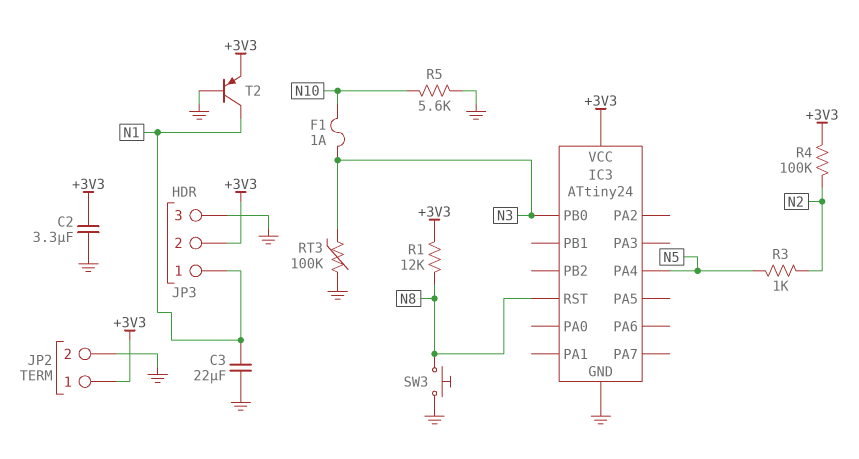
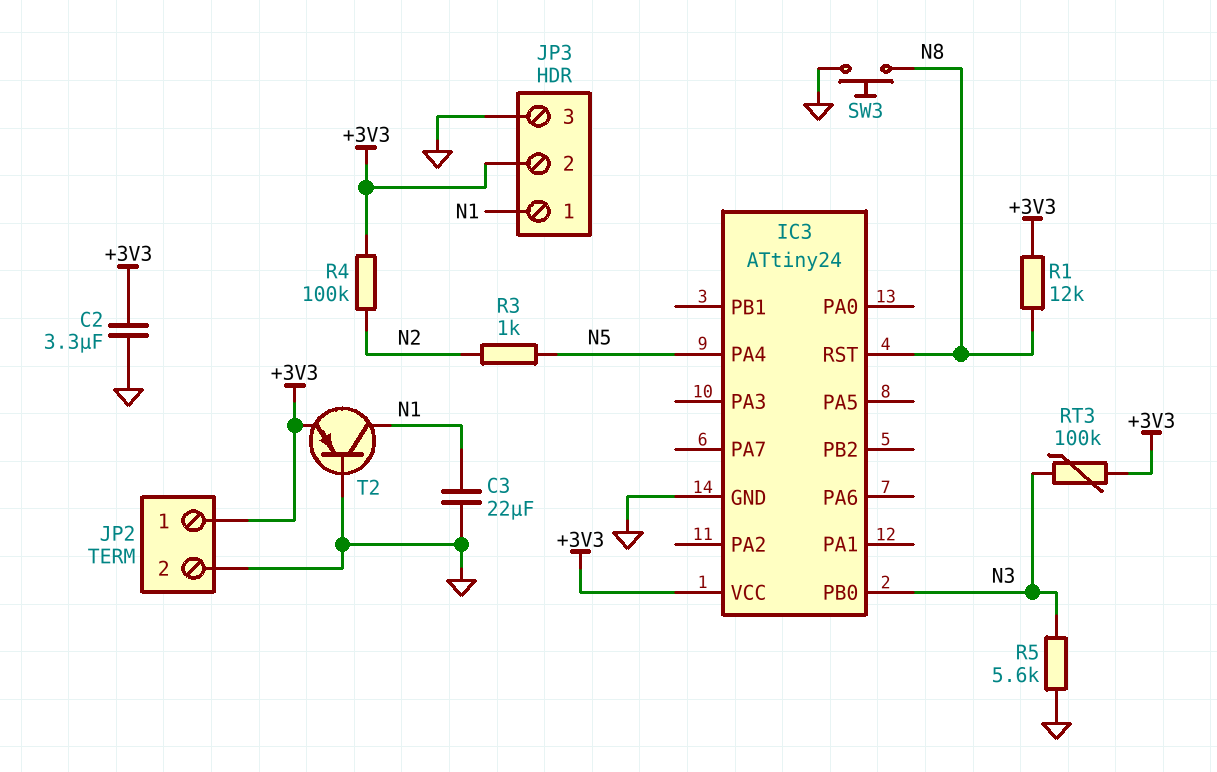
F1: 1A (N3, N10) -> none
R5: 5.6k (GND, N10) -> 5.6k (GND, N3)
RT3: 100k (GND, N3) -> 100k (+3V3, N3)

